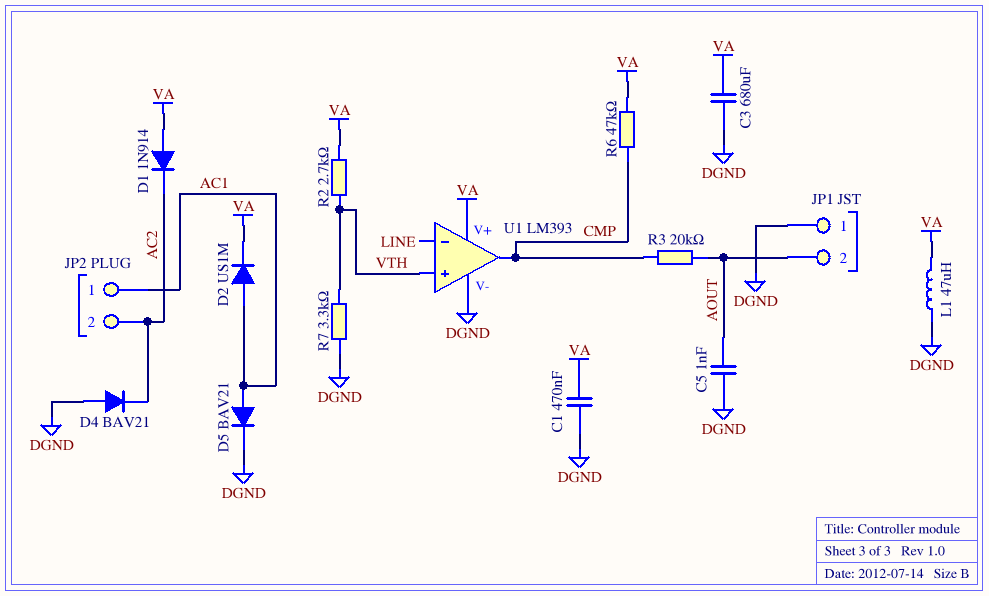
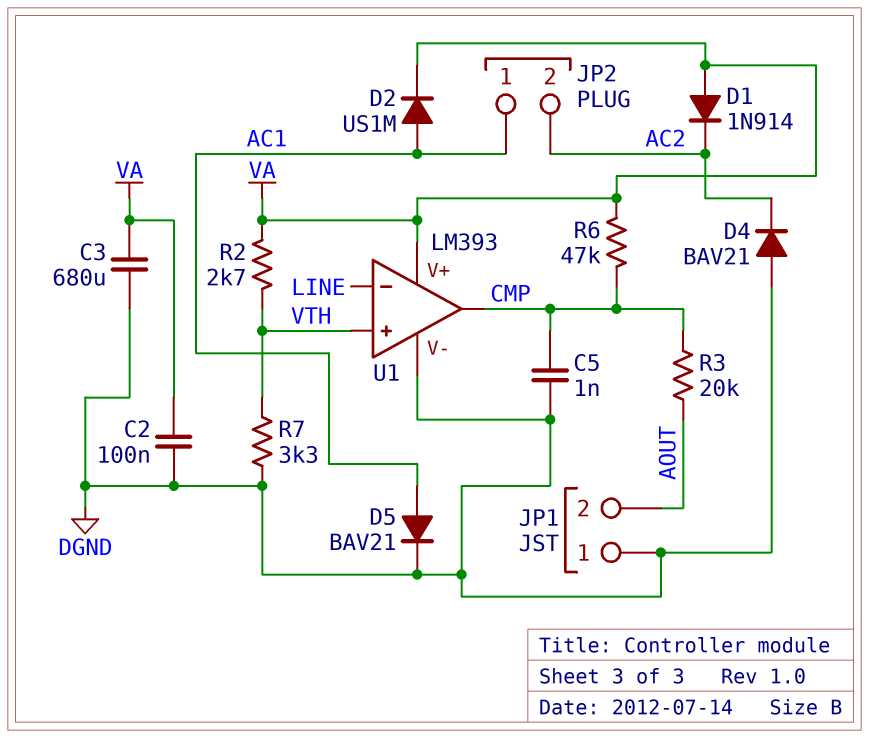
C1: 470nF (DGND, VA) -> none
C2: none -> 100nF (DGND, VA)
C5: 1nF (AOUT, DGND) -> 1nF (CMP, DGND)
L1: 47uH (DGND, VA) -> none

